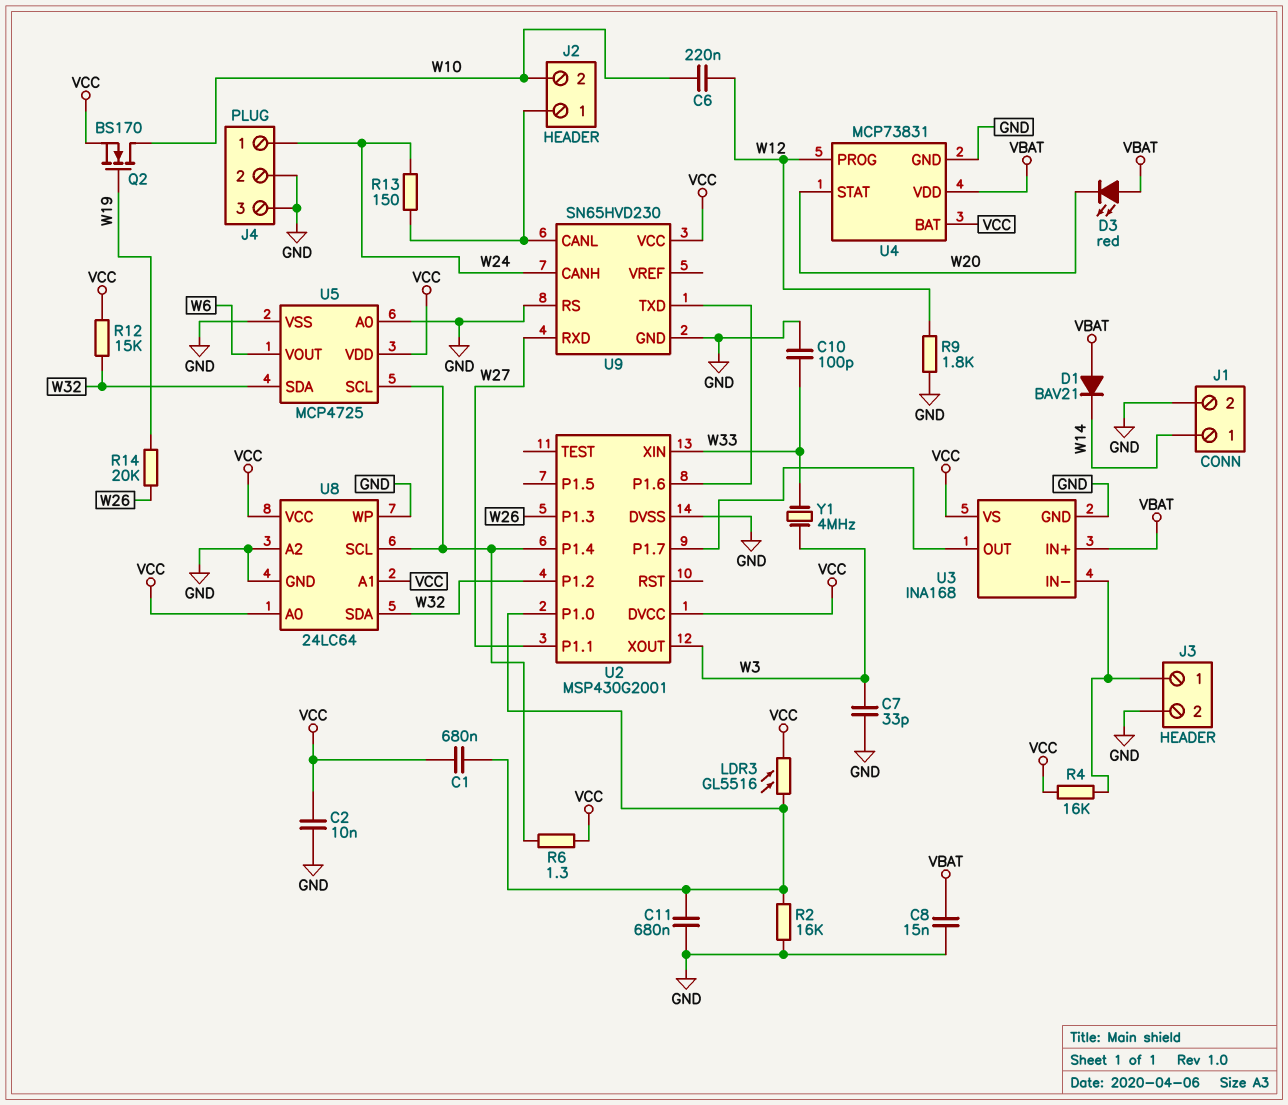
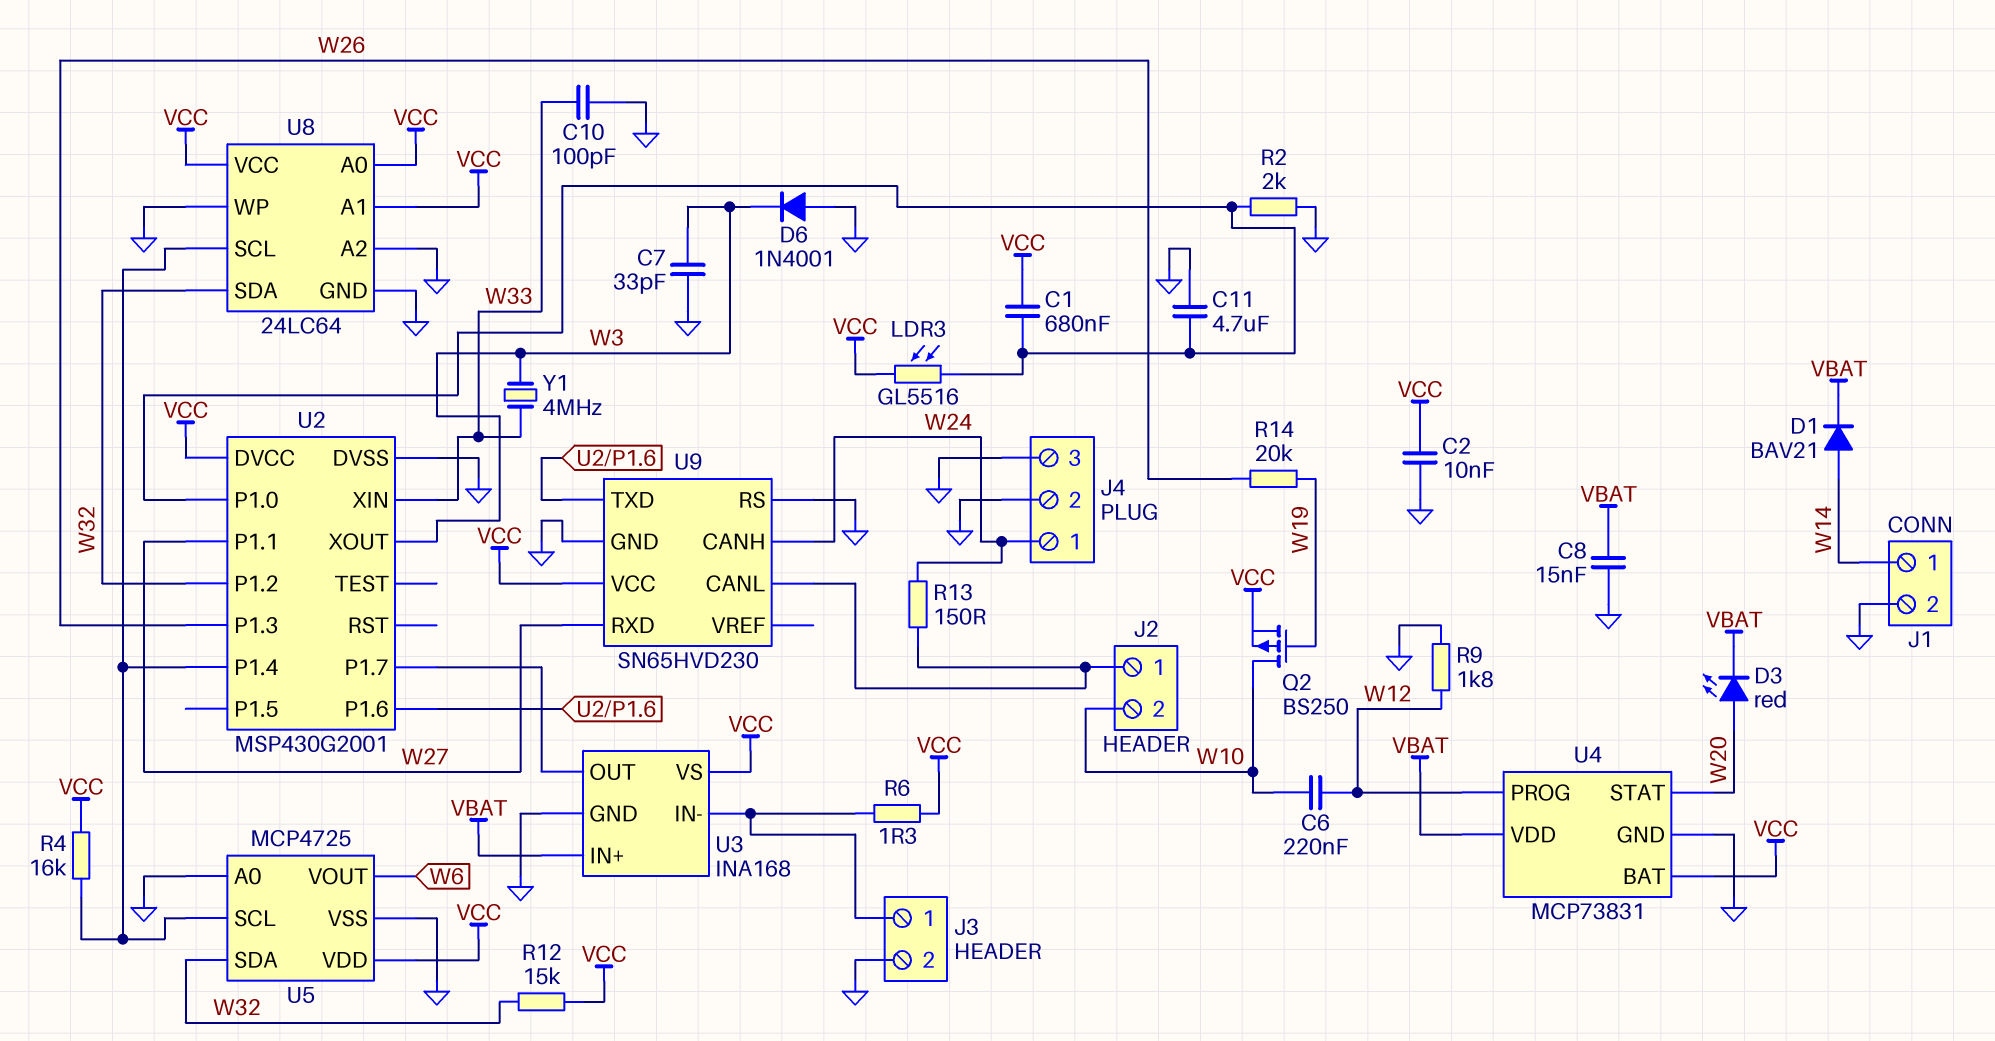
C11: 680nF (GND, U2/P1.0) -> 4.7uF (GND, U2/P1.0)
D1: diode BAV21 (A VBAT, K W14) -> diode BAV21 (A W14, K VBAT)
D3: LED red (A VBAT, K W20) -> LED red (A W20, K VBAT)
D6: none -> diode 1N4001 (A GND, K W3)
Q2: NMOS BS170 (G W19, D W10, S VCC) -> PMOS BS250 (G W19, D W10, S VCC)
R2: 16k (GND, U2/P1.0) -> 2k (GND, U2/P1.0)
R4: 16k (J3/1, VCC) -> 16k (U2/P1.4, VCC)
R6: 1.3 (U2/P1.4, VCC) -> 1.3 (J3/1, VCC)

